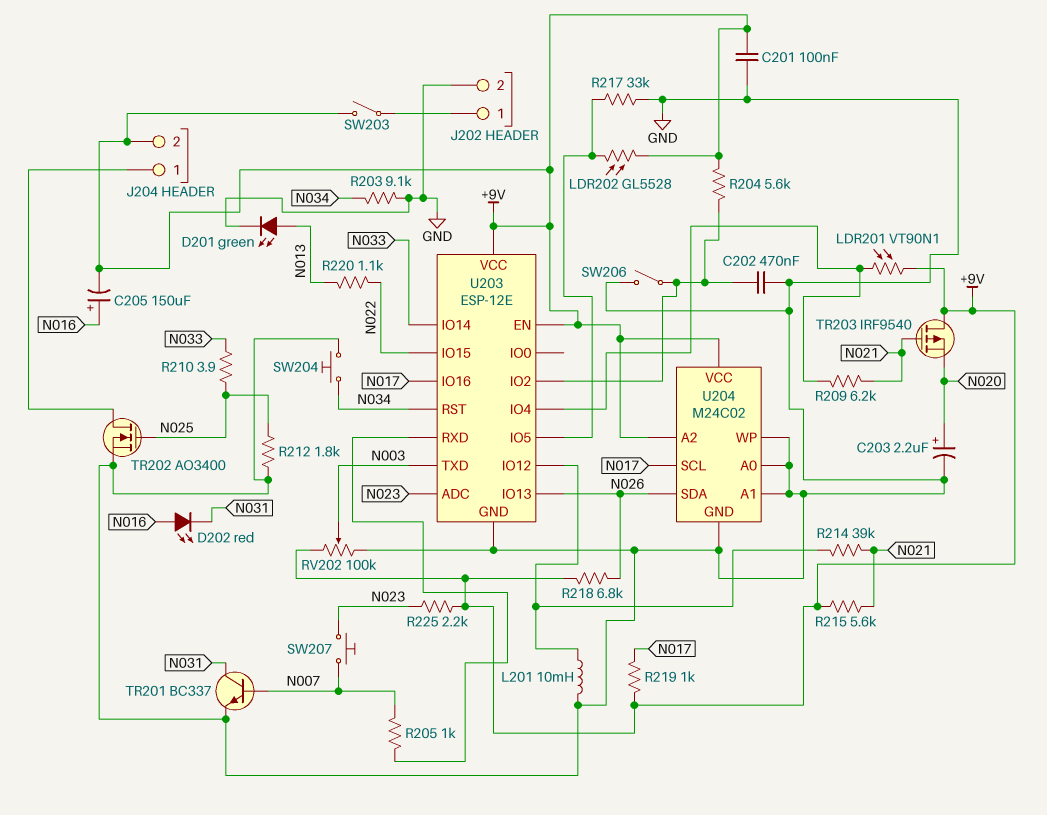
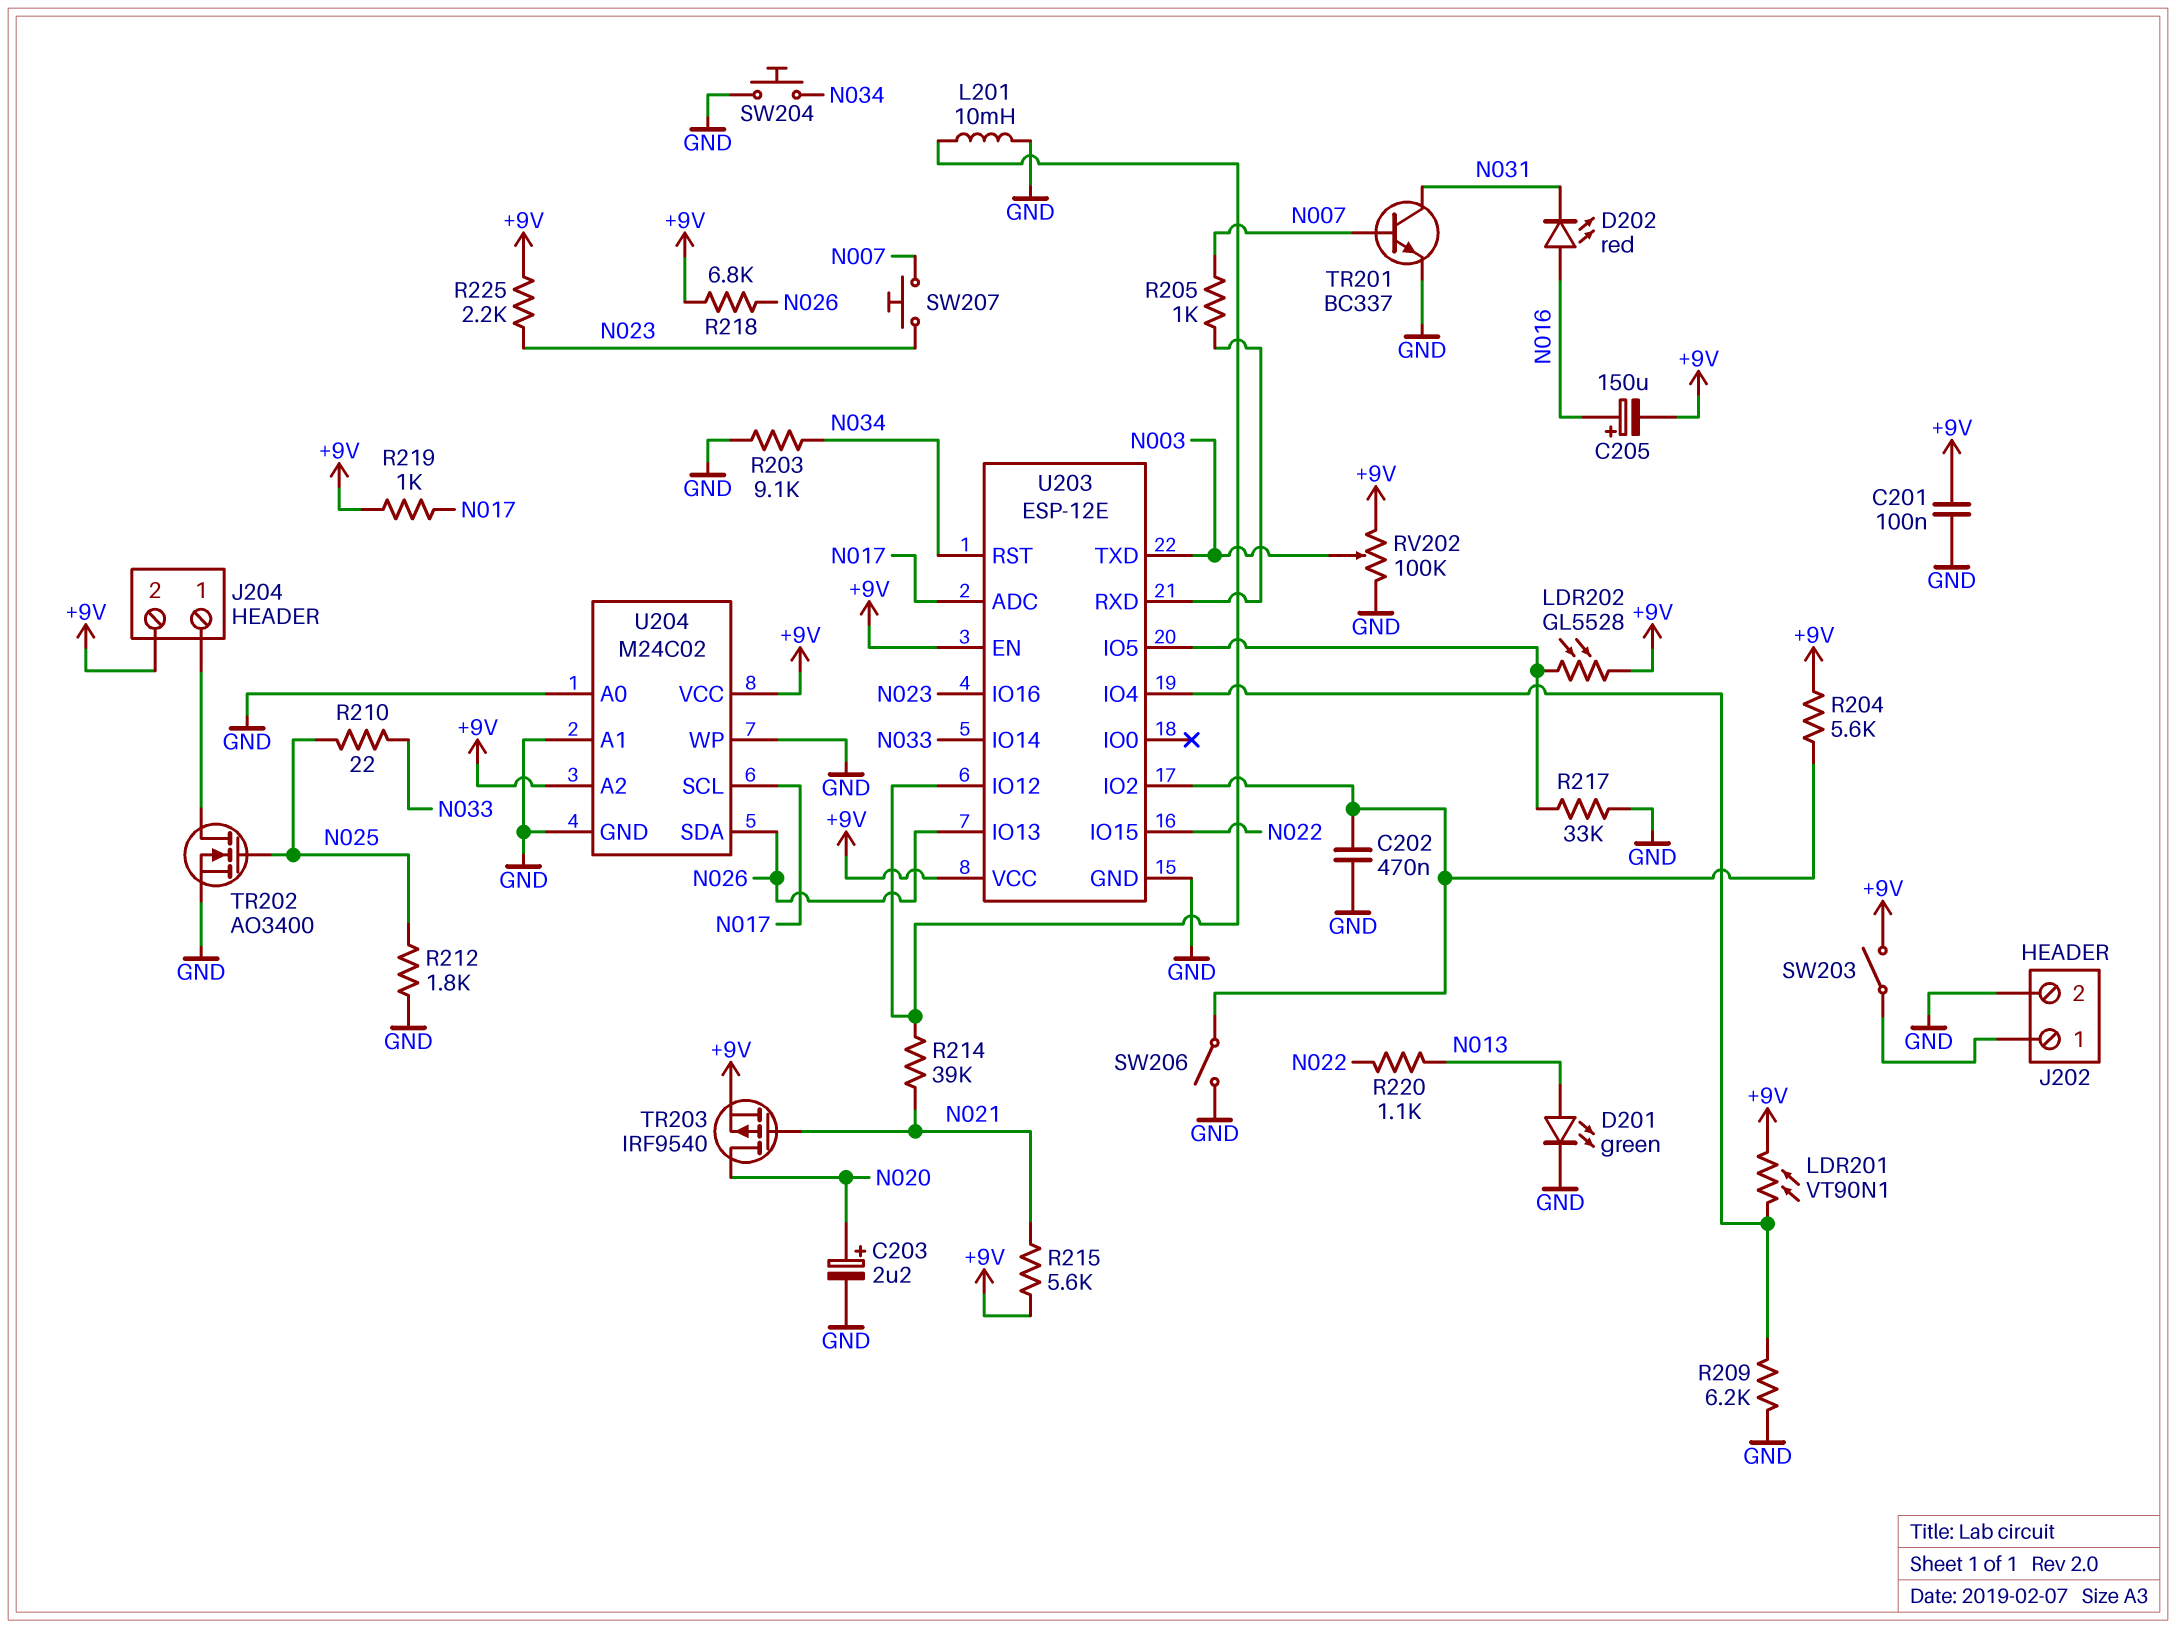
R209: 6.2k (N021, U203/IO4) -> 6.2k (GND, U203/IO4)
R210: 3.9 (N025, N033) -> 22 (N025, N033)
TR203: PMOS IRF9540 (G N021, D +9V, S N020) -> PMOS IRF9540 (G N021, D N020, S +9V)
U203 pin ADC: N023 -> N017
U203 pin IO16: N017 -> N023

